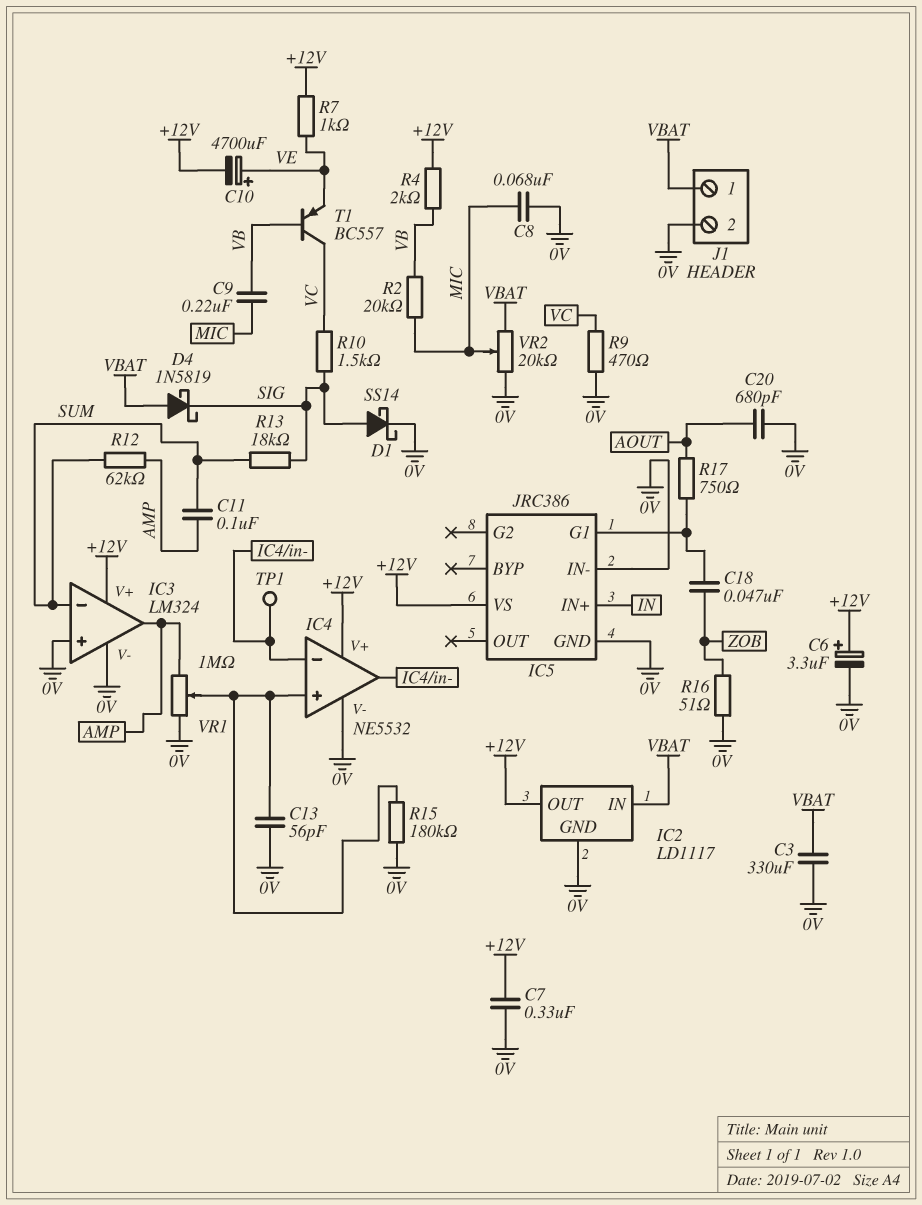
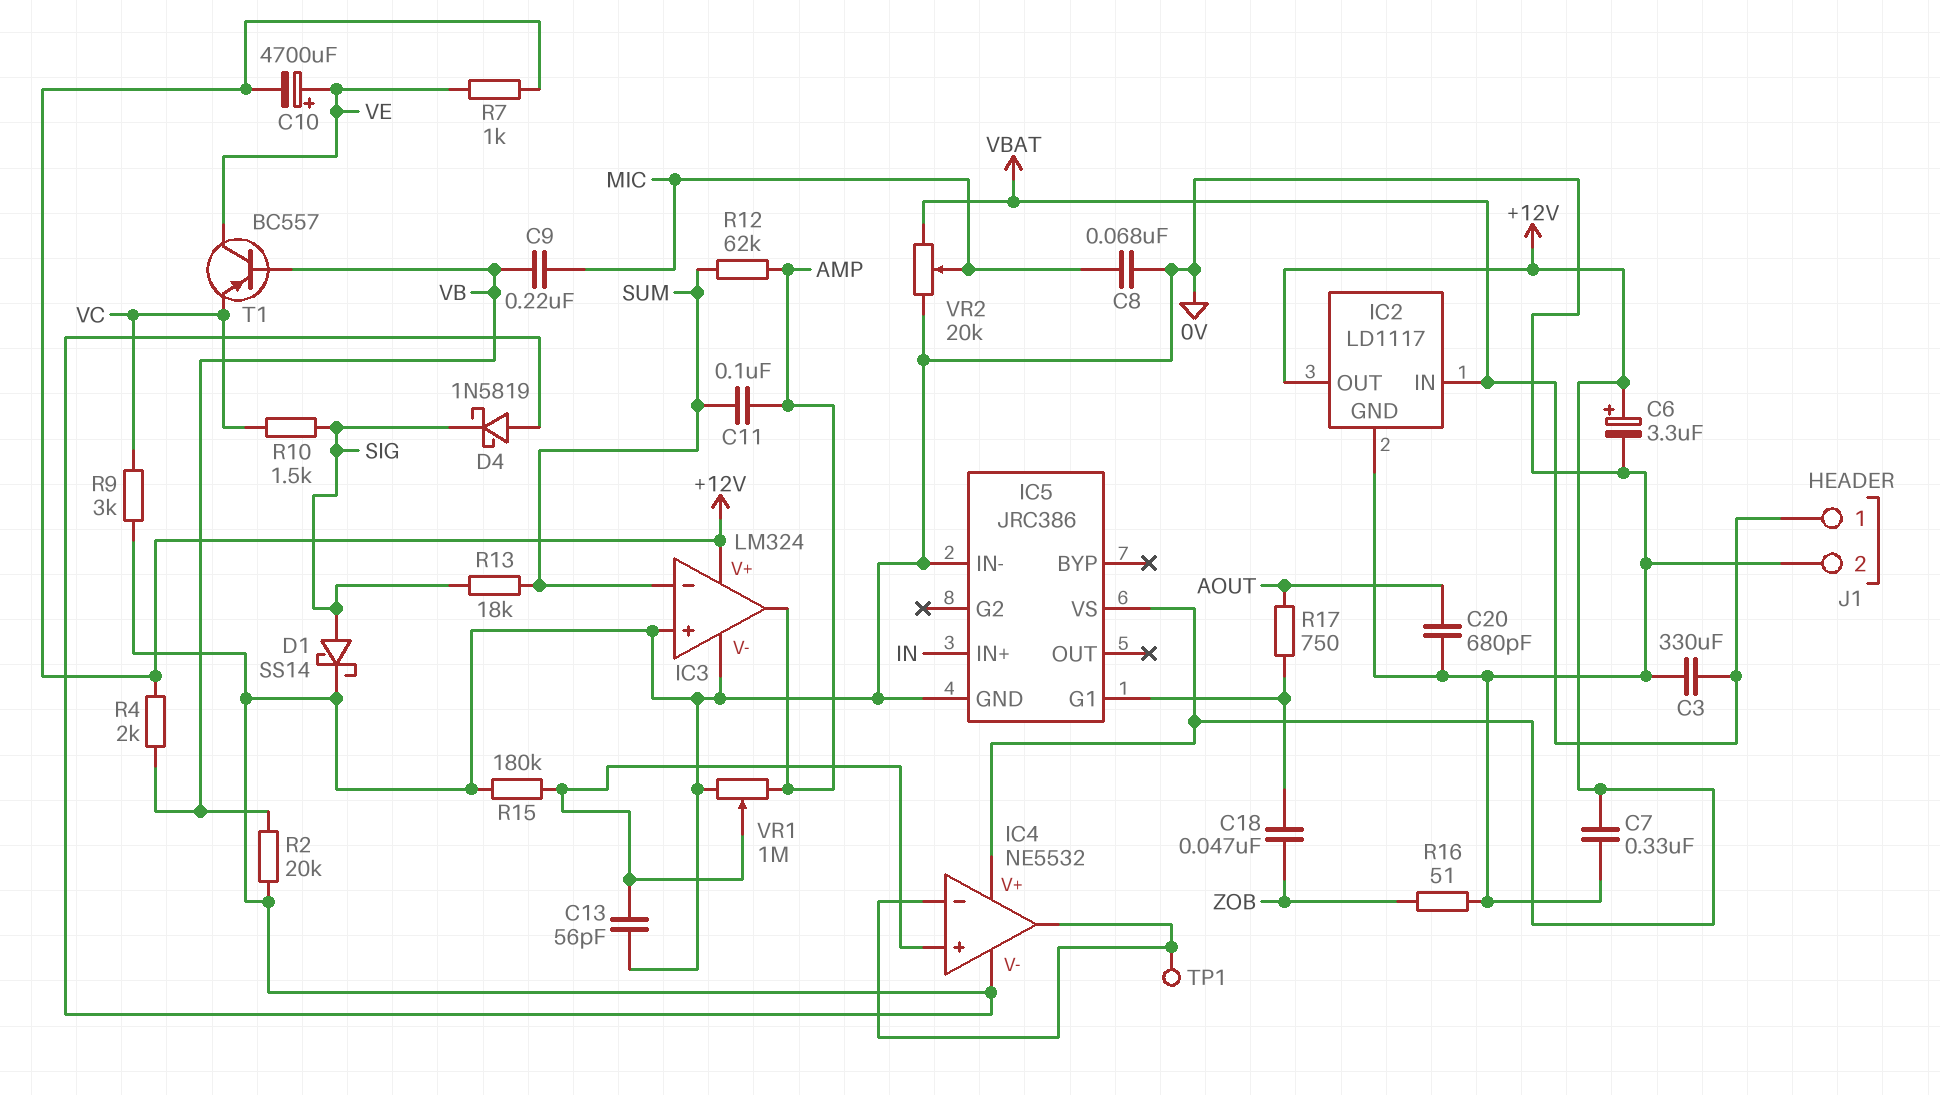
D4: schottky 1N5819 (A VBAT, K SIG) -> schottky 1N5819 (A 0V, K SIG)
R2: 20k (MIC, VB) -> 20k (0V, VB)
R9: 470 (0V, VC) -> 3k (0V, VC)
T1: PNP BC557 (B VB, C VC, E VE) -> PNP BC557 (B VB, C VE, E VC)

